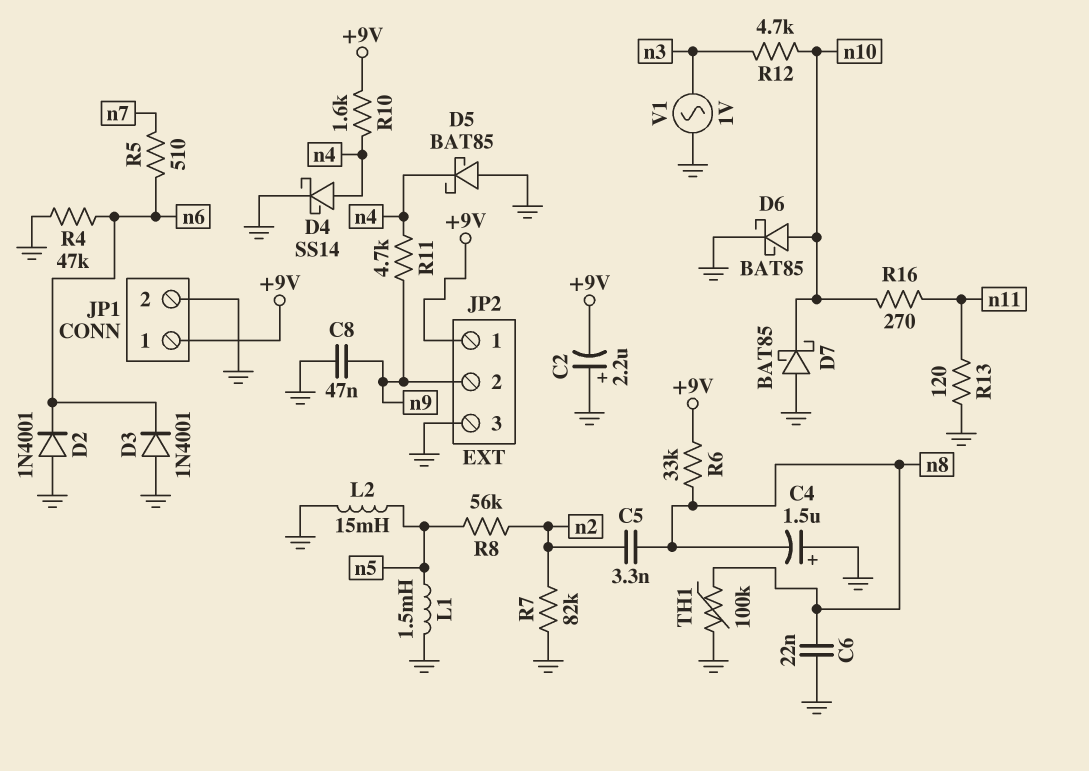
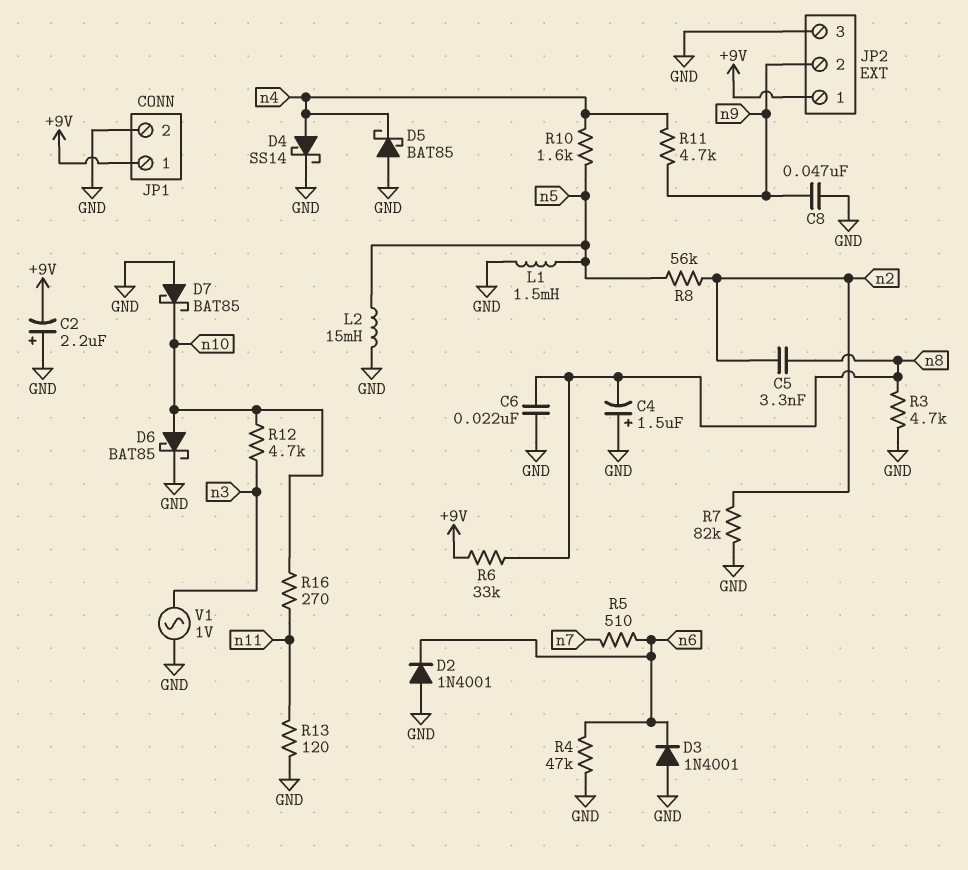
R3: none -> 4.7k (GND, n8)
R10: 1.6k (+9V, n4) -> 1.6k (n4, n5)
TH1: 100k (GND, n8) -> none

